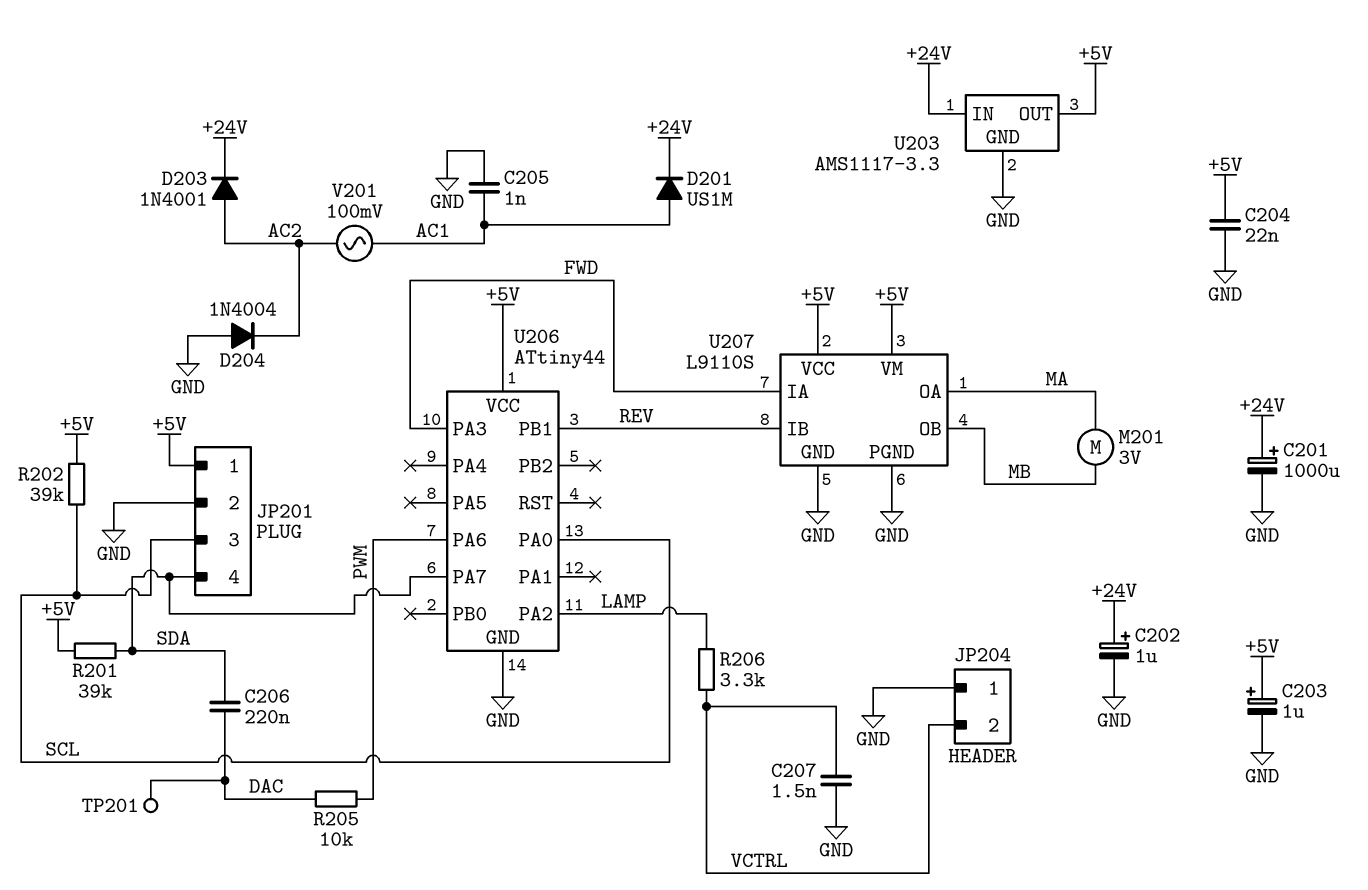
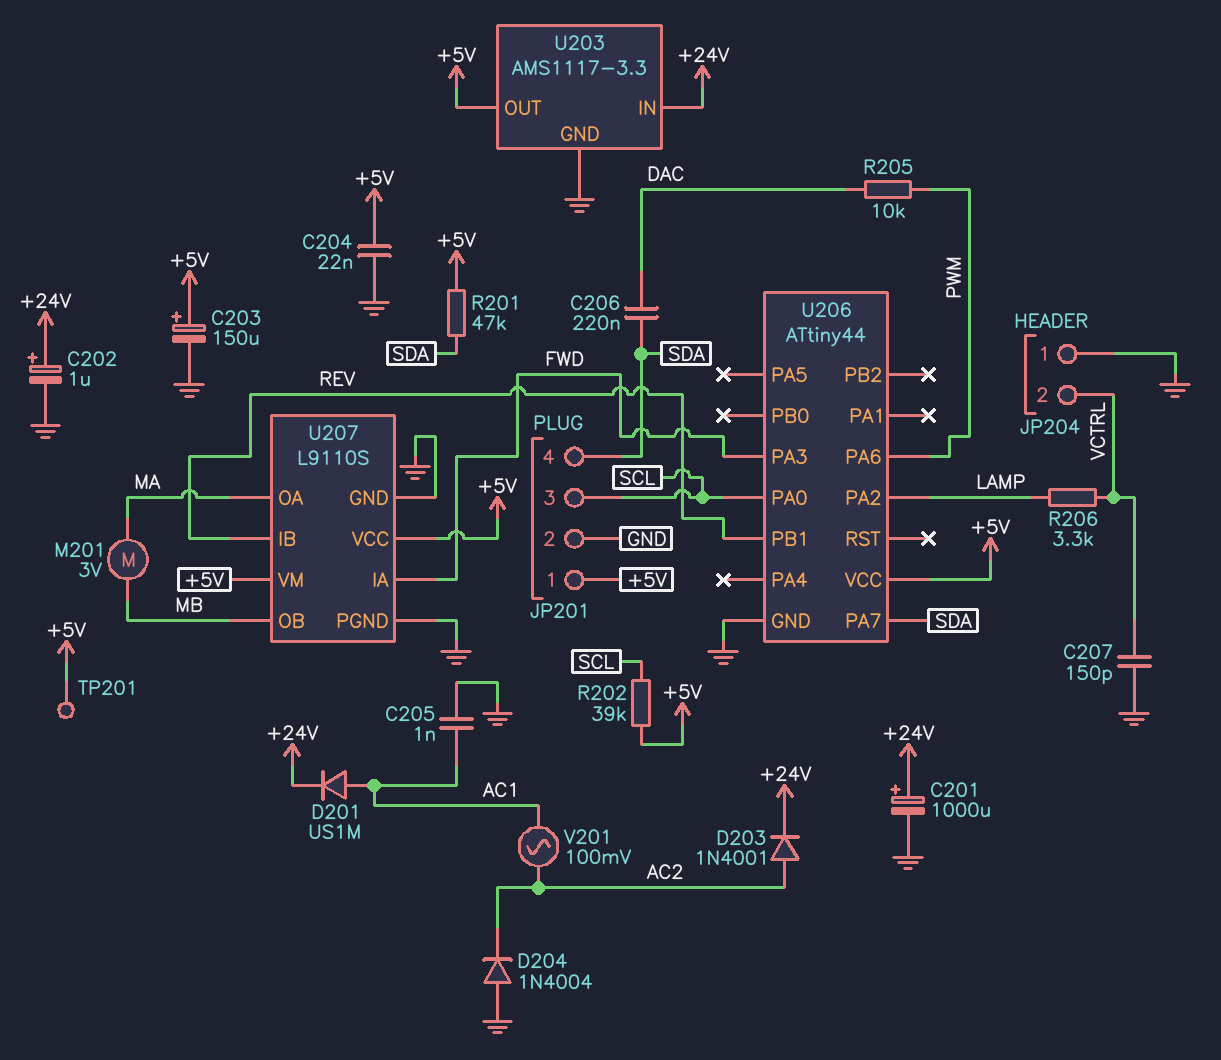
C203: 1uF (plus +5V, minus GND) -> 150uF (plus +5V, minus GND)
C207: 1.5nF (GND, VCTRL) -> 150pF (GND, VCTRL)
R201: 39k (+5V, SDA) -> 47k (+5V, SDA)
TP201: test point (DAC) -> test point (+5V)

